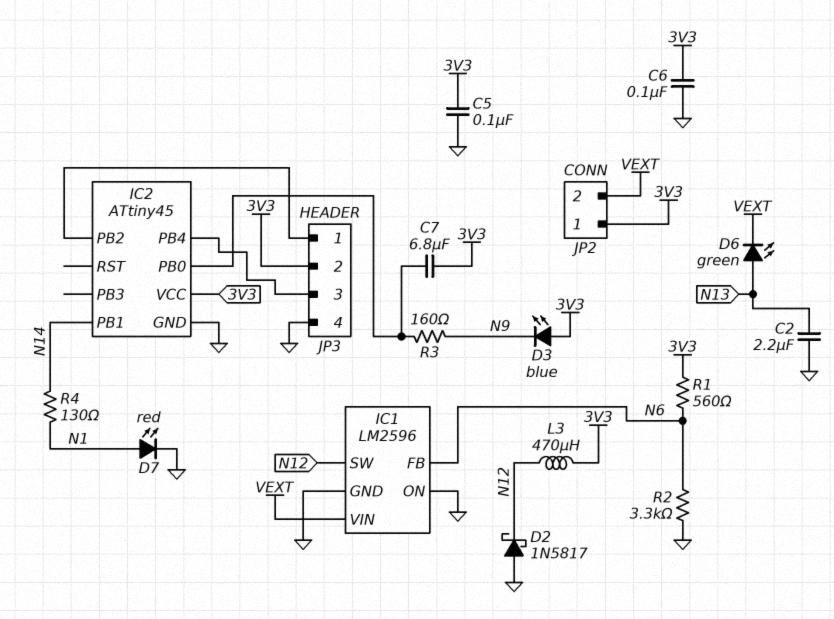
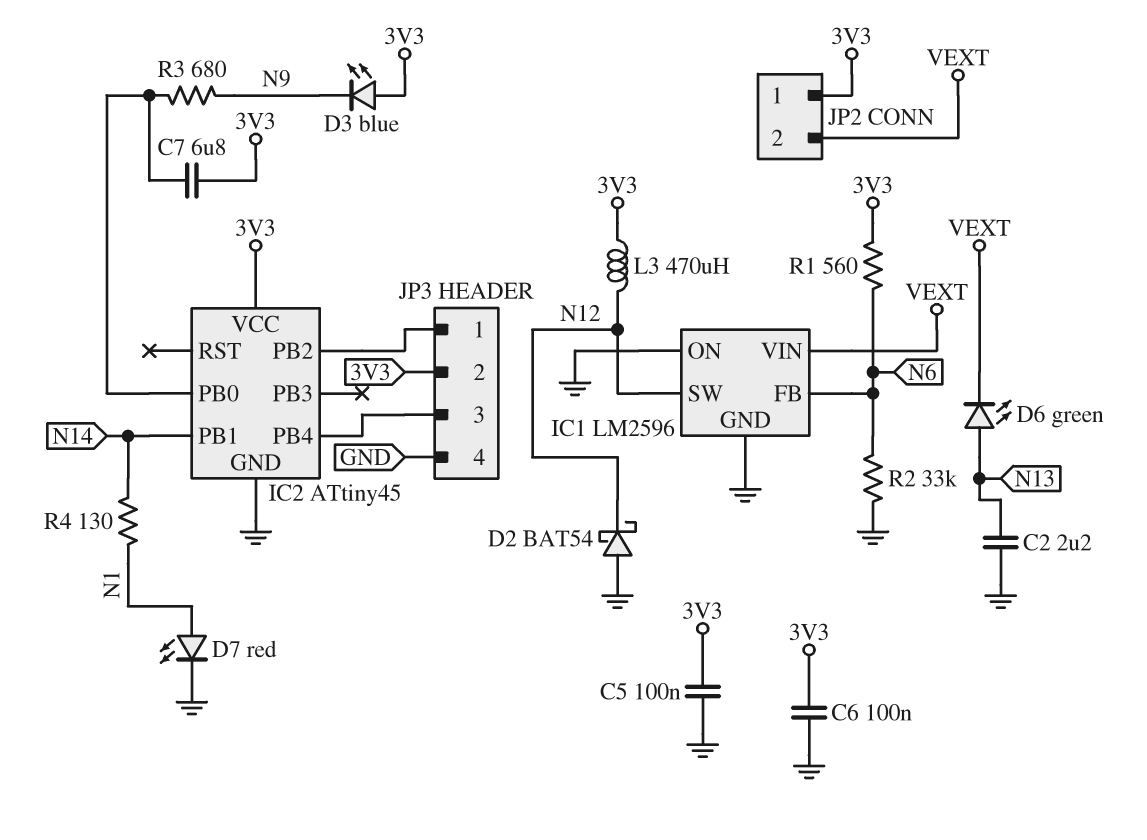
D2: schottky 1N5817 (A GND, K N12) -> schottky BAT54 (A GND, K N12)
R2: 3.3k (GND, N6) -> 33k (GND, N6)
R3: 160 (IC2/PB0, N9) -> 680 (IC2/PB0, N9)

